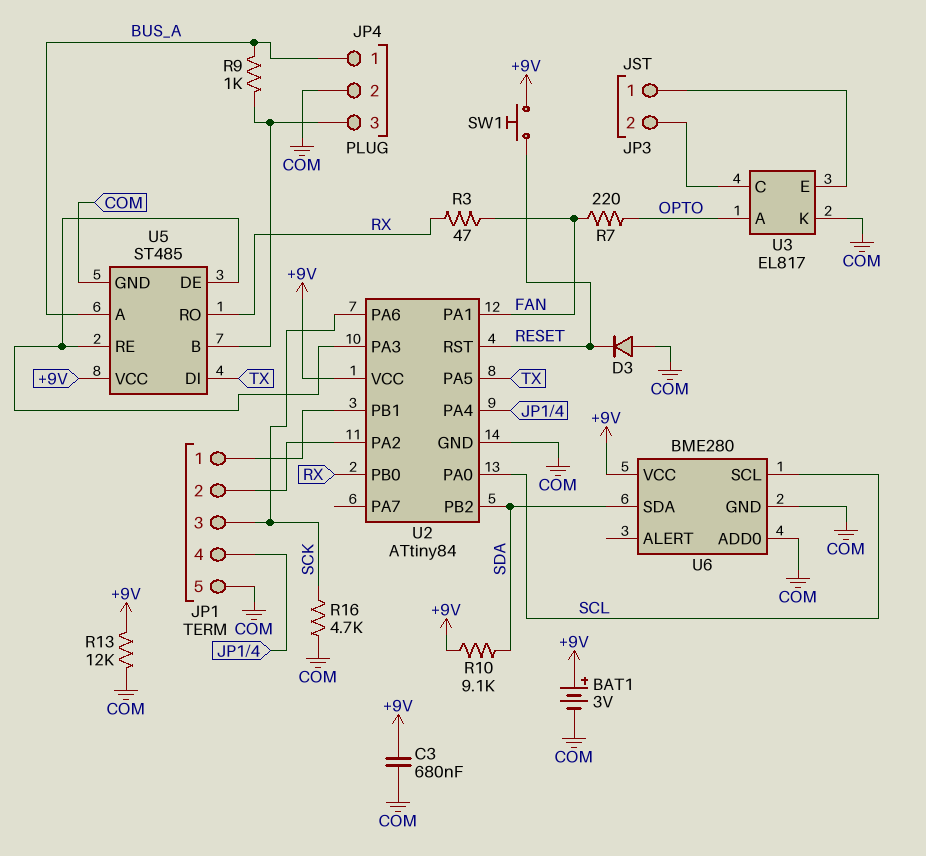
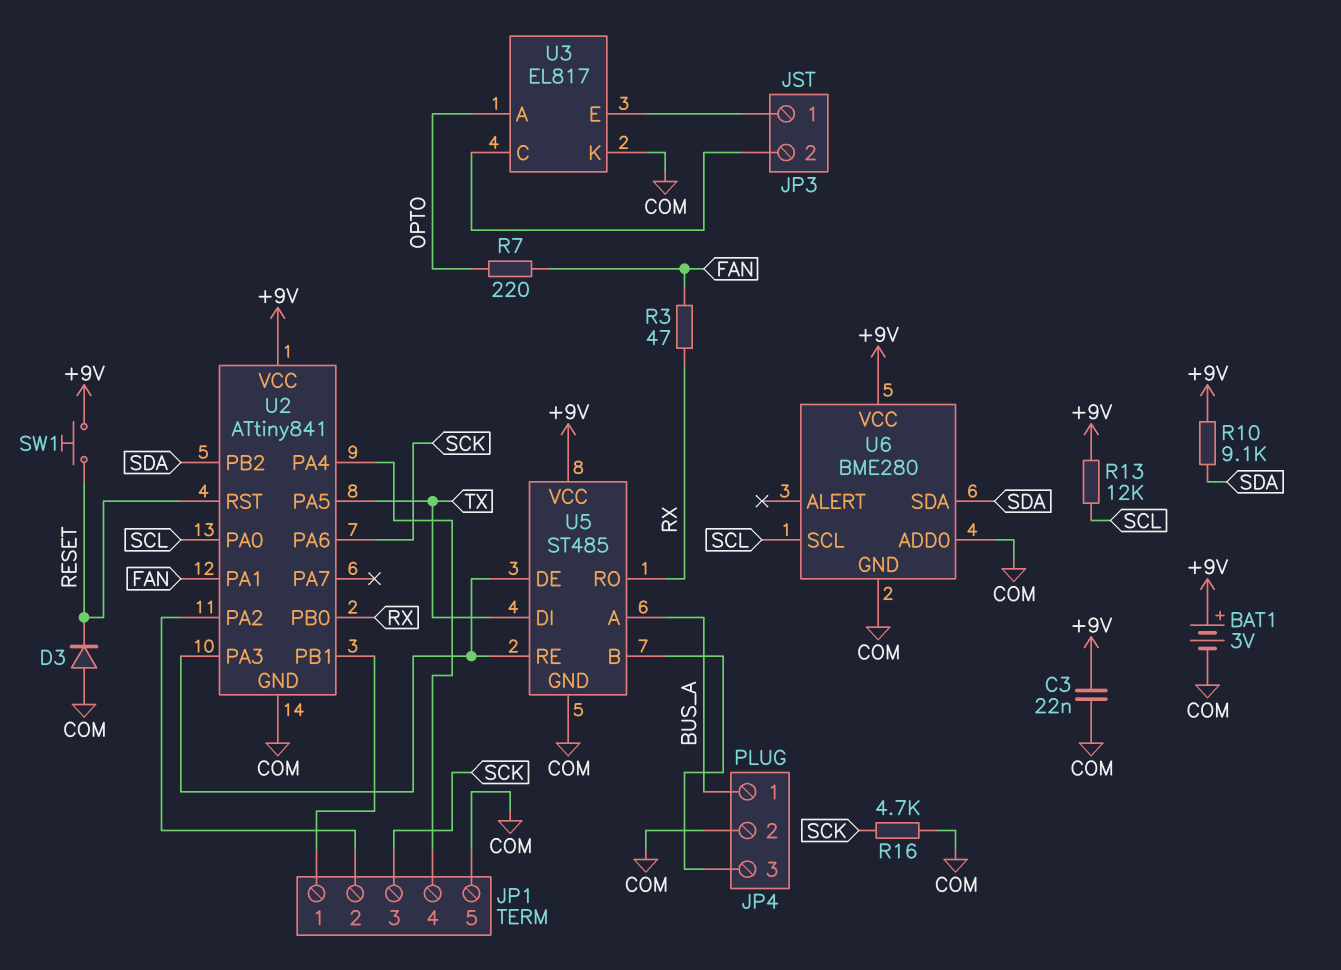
C3: 680nF (+9V, COM) -> 22nF (+9V, COM)
R9: 1k (BUS_A, JP4/3) -> none
R13: 12k (+9V, COM) -> 12k (+9V, SCL)
U2: ATtiny84 -> ATtiny841

